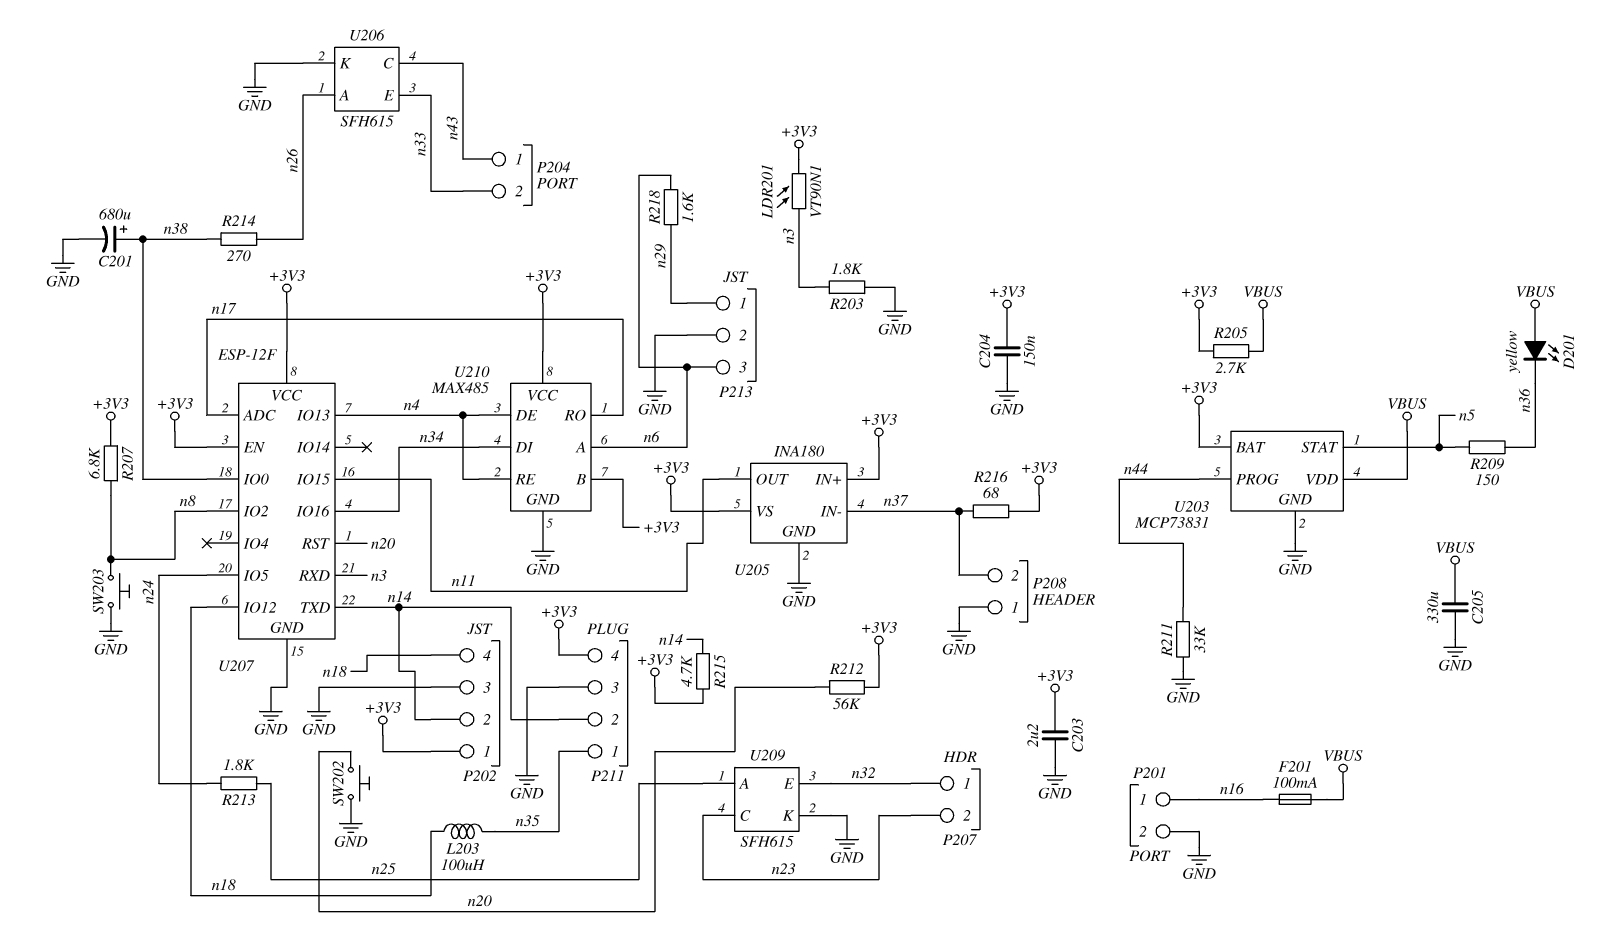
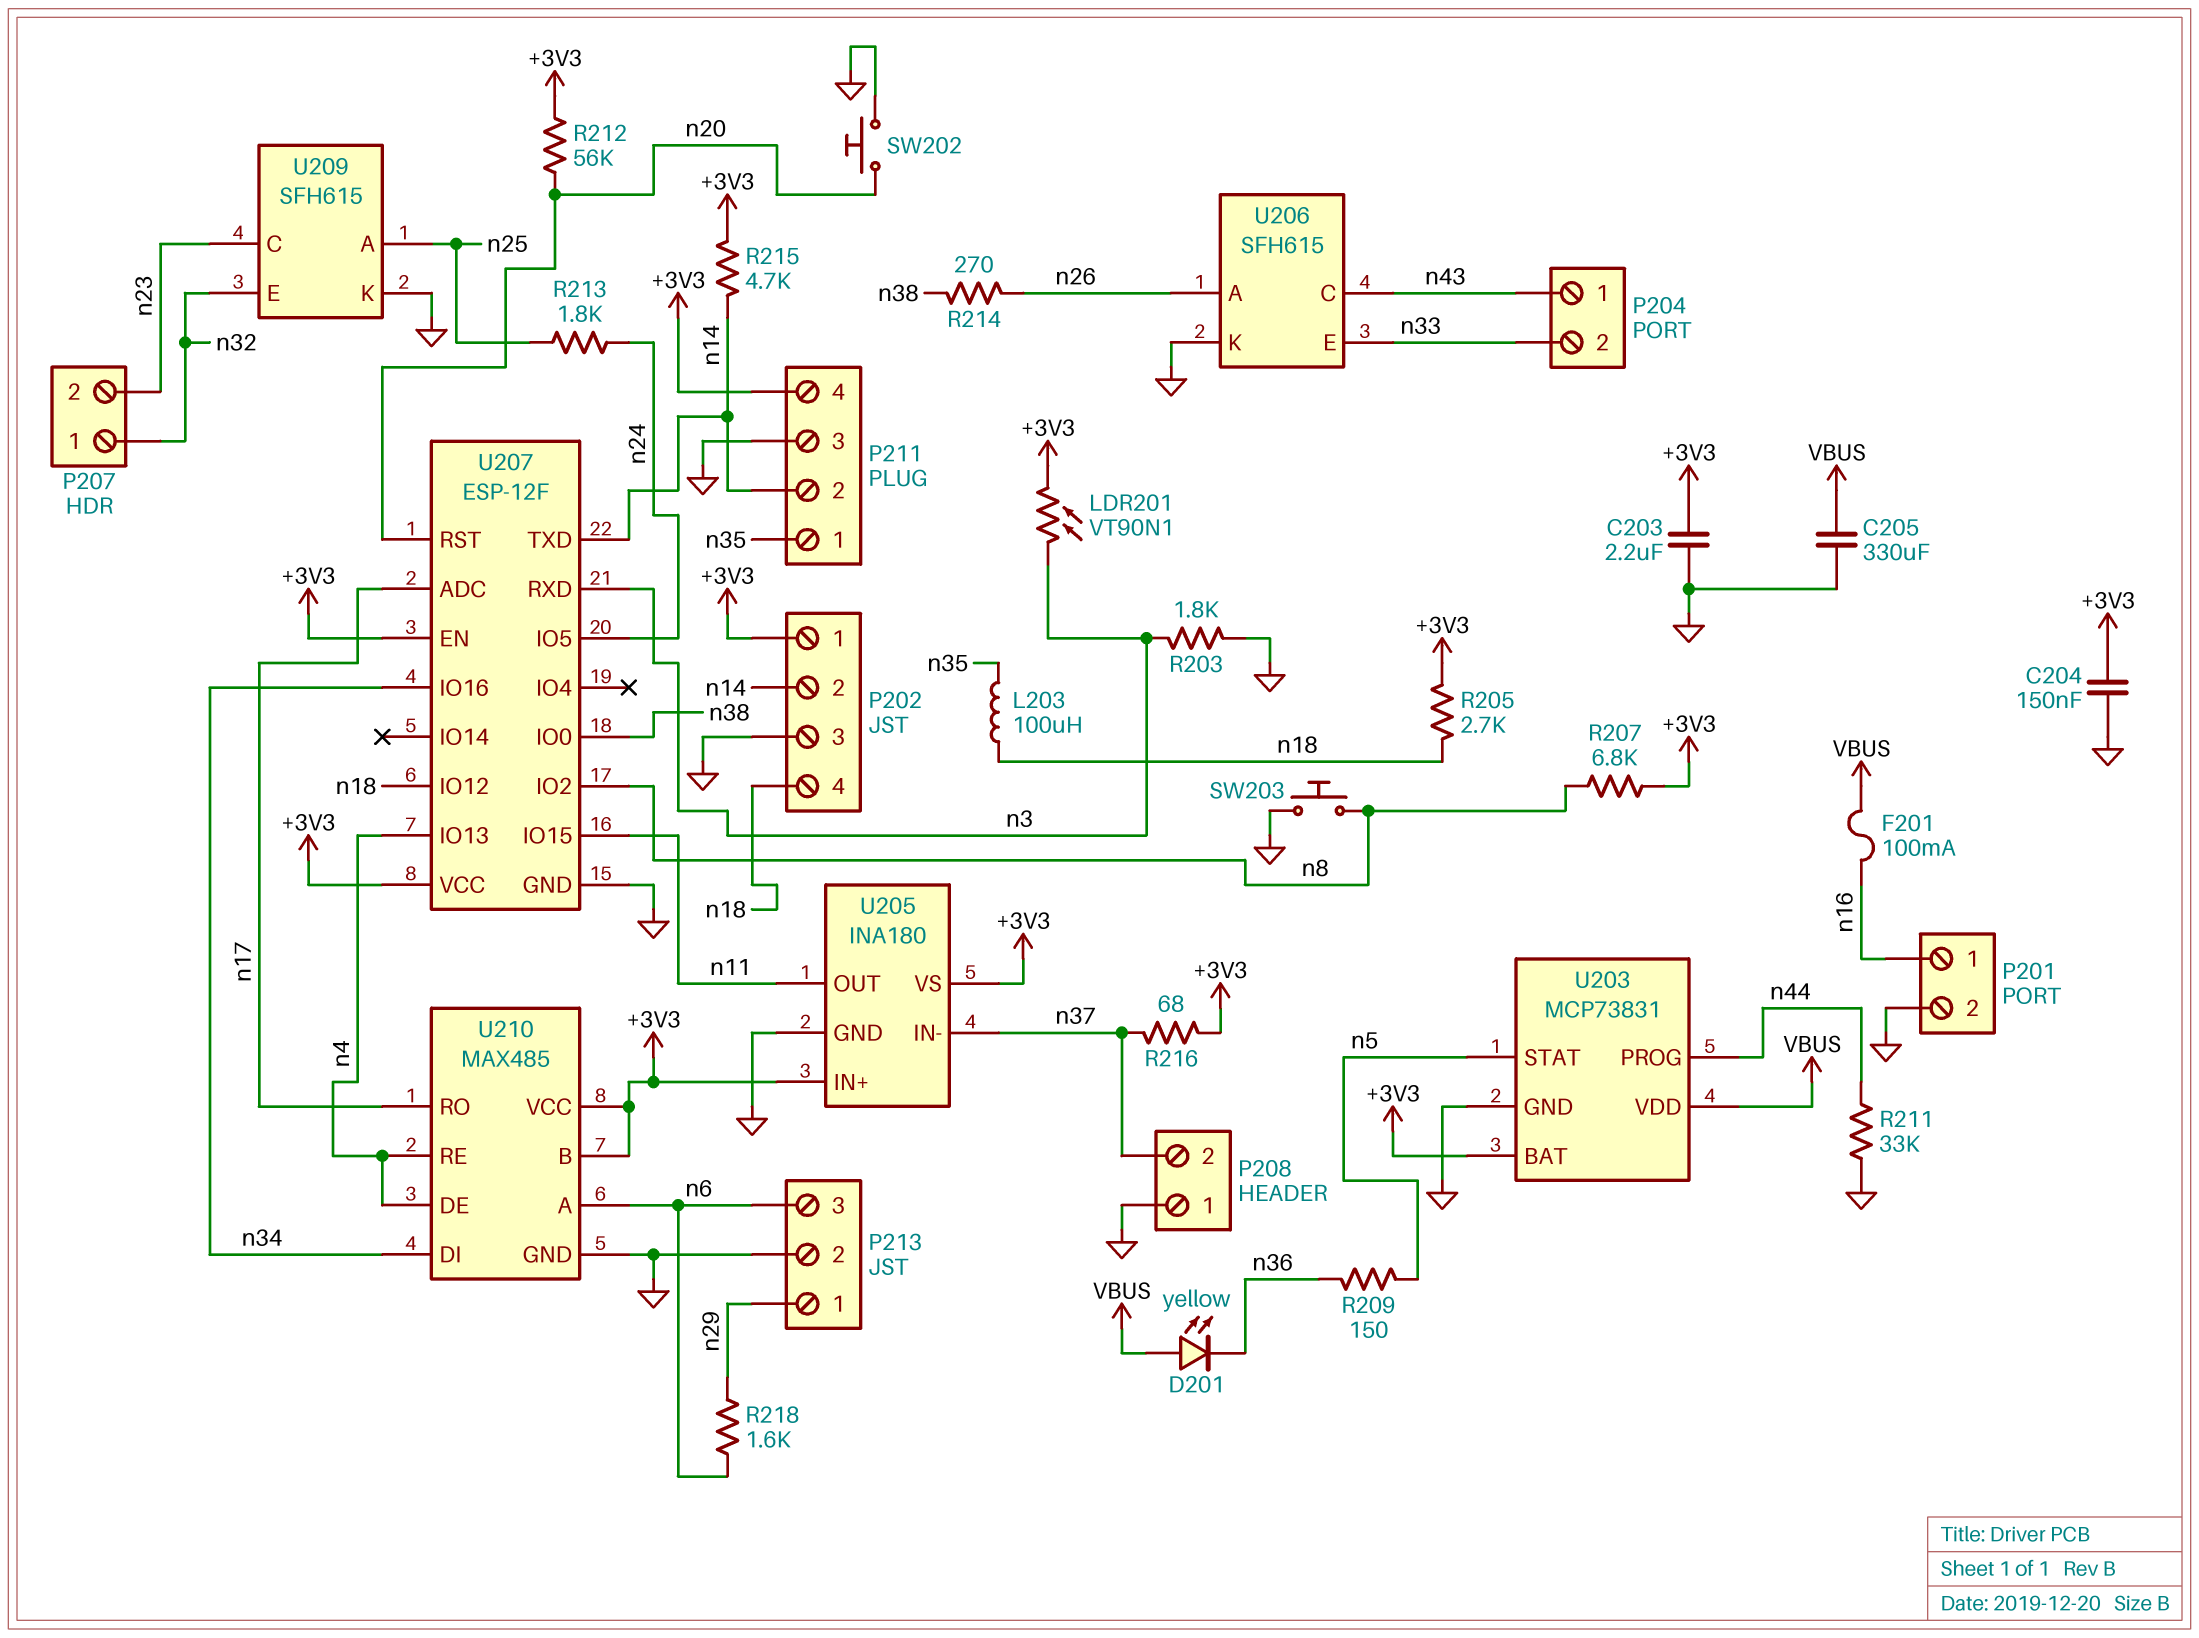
C201: 680uF (plus n38, minus GND) -> none
R205: 2.7k (+3V3, VBUS) -> 2.7k (+3V3, n18)

